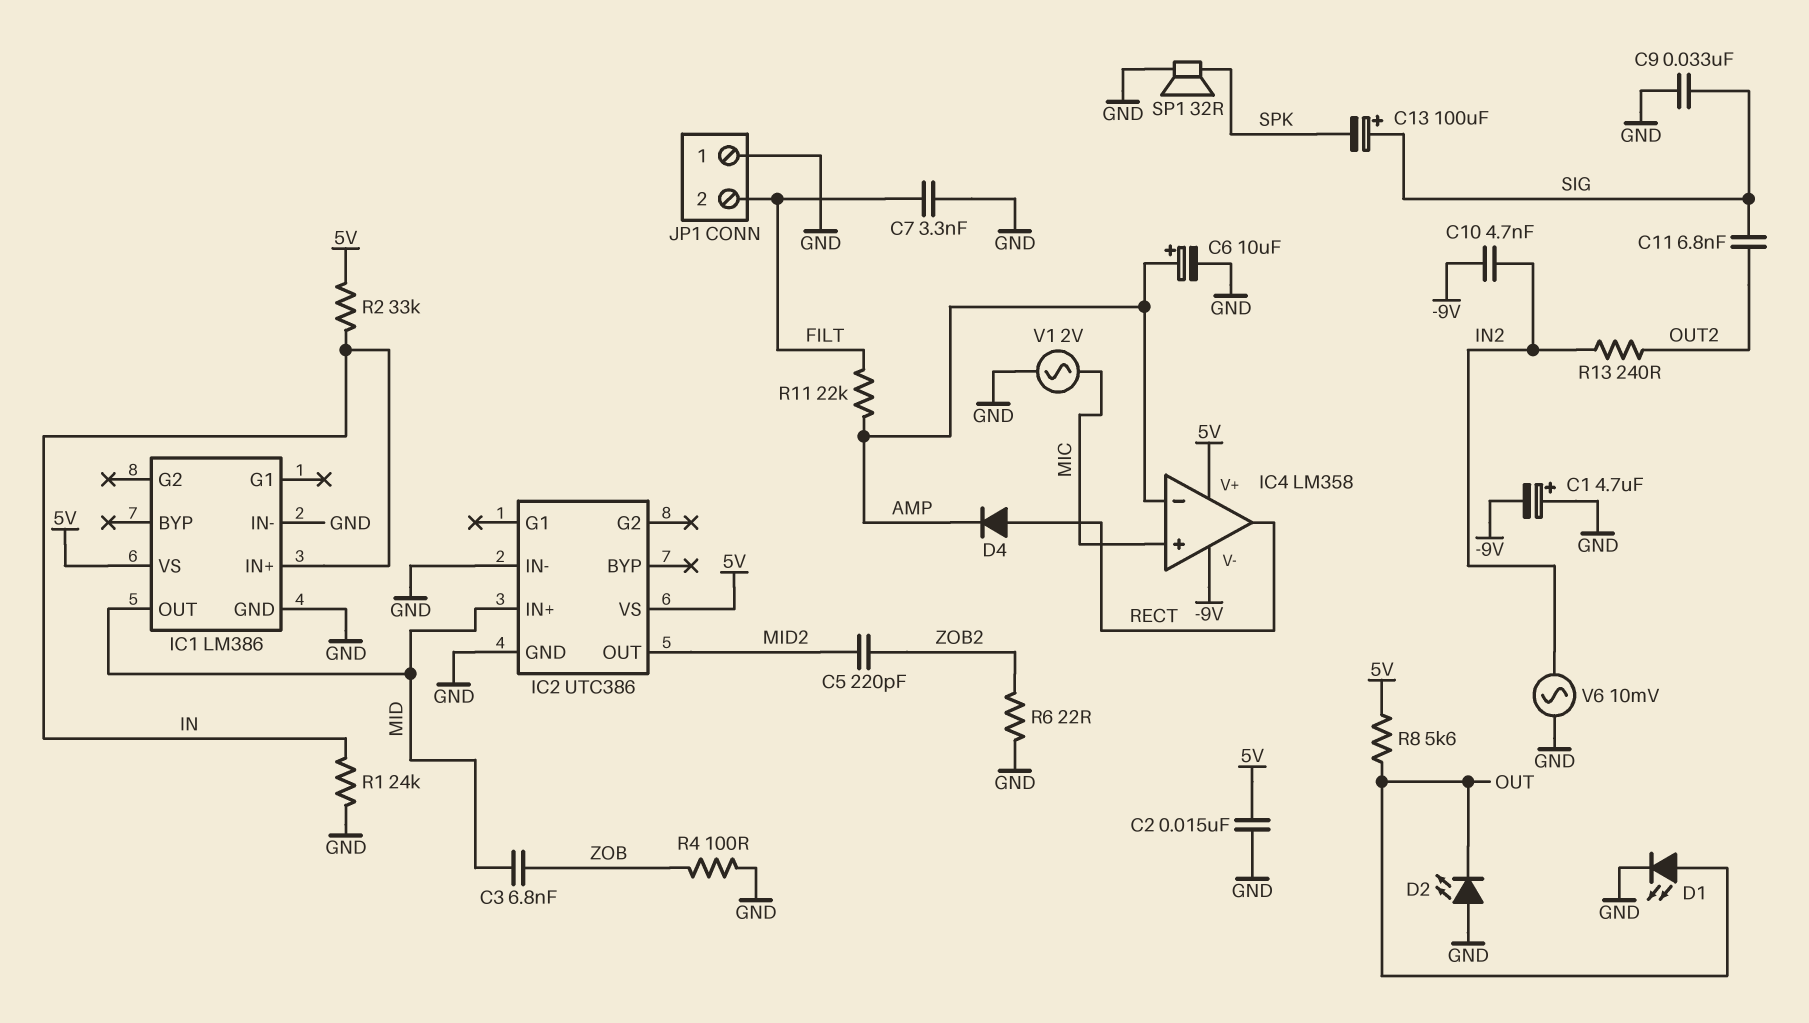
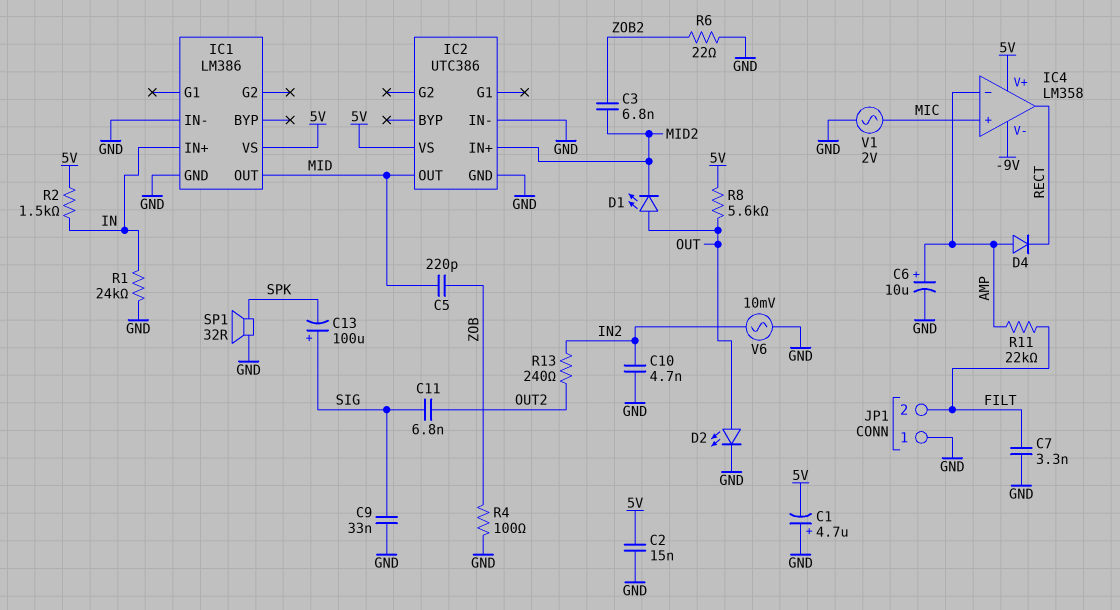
C1: 4.7uF (plus GND, minus -9V) -> 4.7uF (plus GND, minus 5V)
C3: 6.8nF (MID, ZOB) -> 6.8nF (MID2, ZOB2)
C5: 220pF (MID2, ZOB2) -> 220pF (MID, ZOB)
C10: 4.7nF (-9V, IN2) -> 4.7nF (GND, IN2)
D1: LED (A OUT, K GND) -> LED (A OUT, K MID2)
D2: LED (A GND, K OUT) -> LED (A OUT, K GND)
D4: diode (A RECT, K AMP) -> diode (A AMP, K RECT)
IC2 pin IN+: MID -> MID2
IC2 pin OUT: MID2 -> MID
R2: 33k (5V, IN) -> 1.5k (5V, IN)

